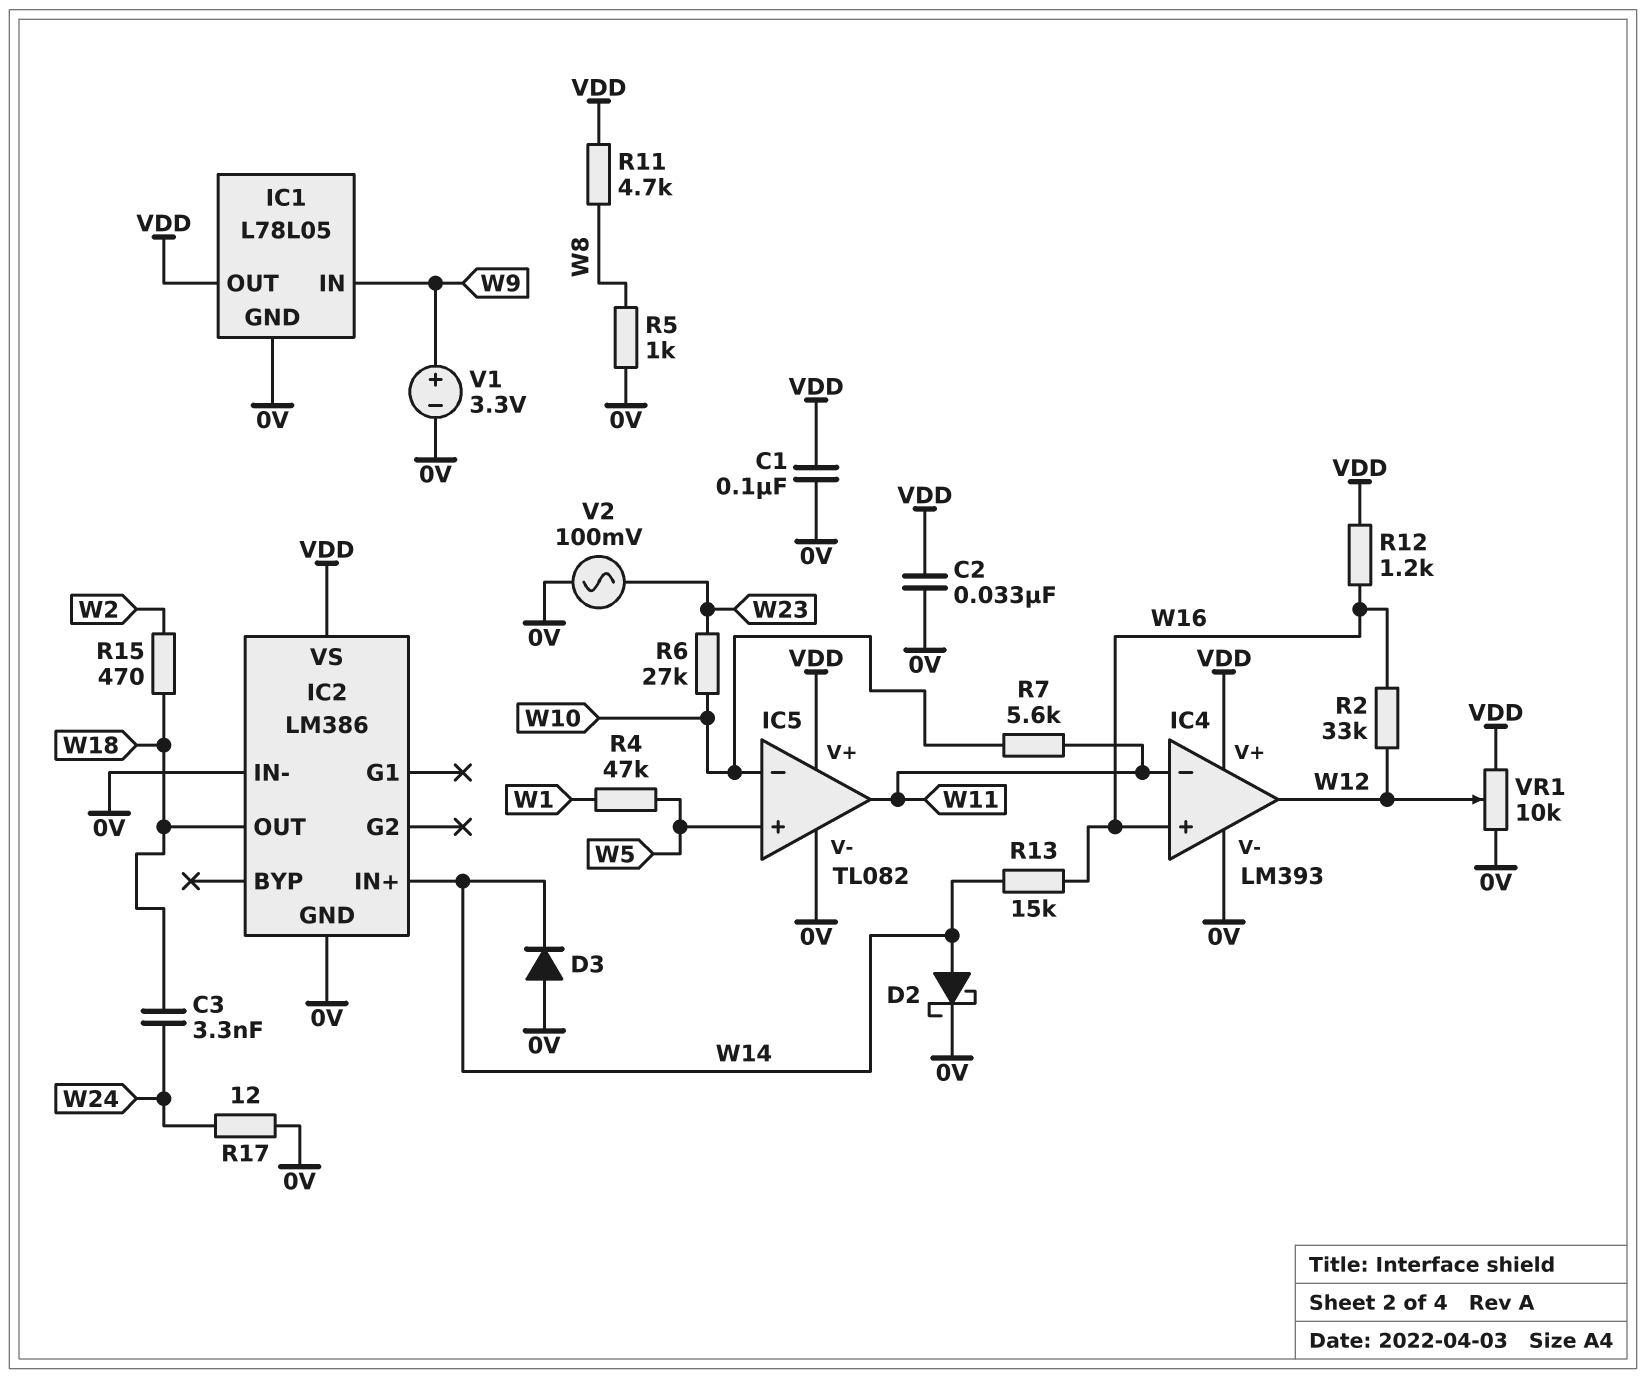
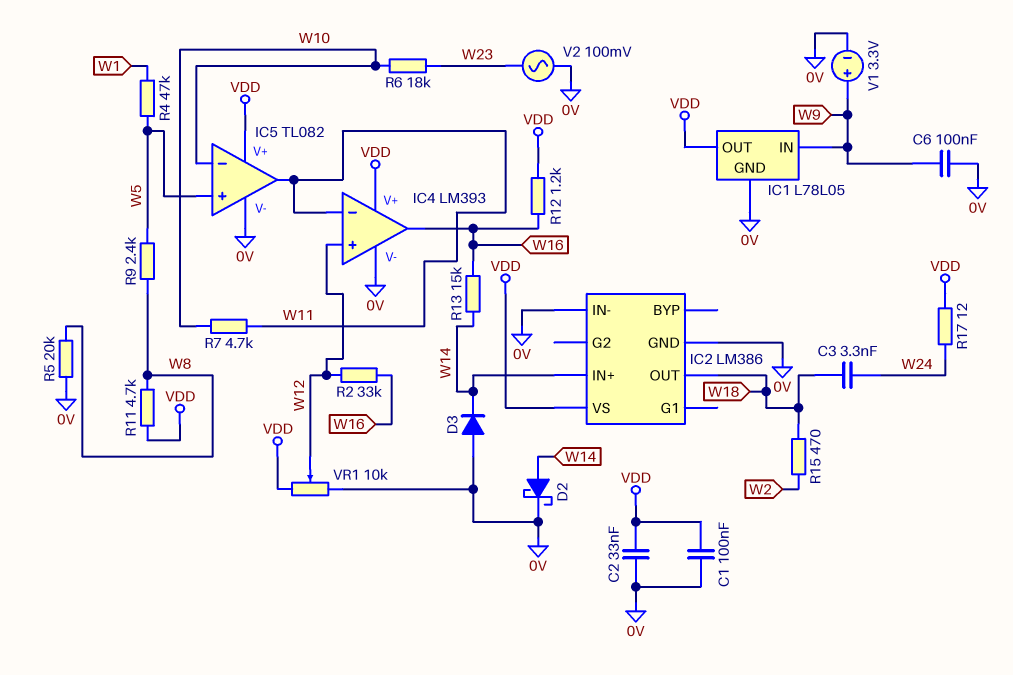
C6: none -> 100nF (0V, W9)
IC4 pin in+: W16 -> W12
IC4 pin out: W12 -> W16
R5: 1k (0V, W8) -> 20k (0V, W8)
R6: 27k (W10, W23) -> 18k (W10, W23)
R7: 5.6k (W10, W11) -> 4.7k (W10, W11)
R9: none -> 2.4k (W5, W8)
R17: 12 (0V, W24) -> 12 (VDD, W24)

